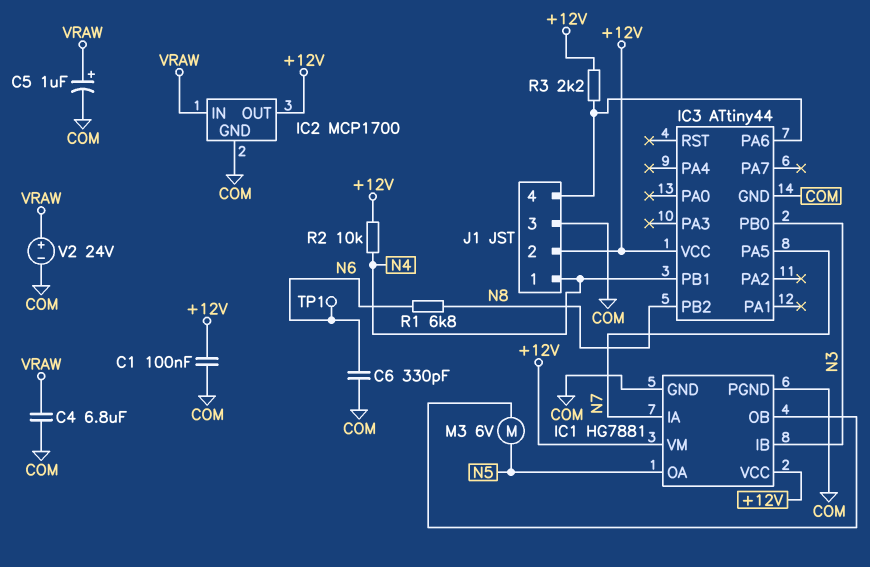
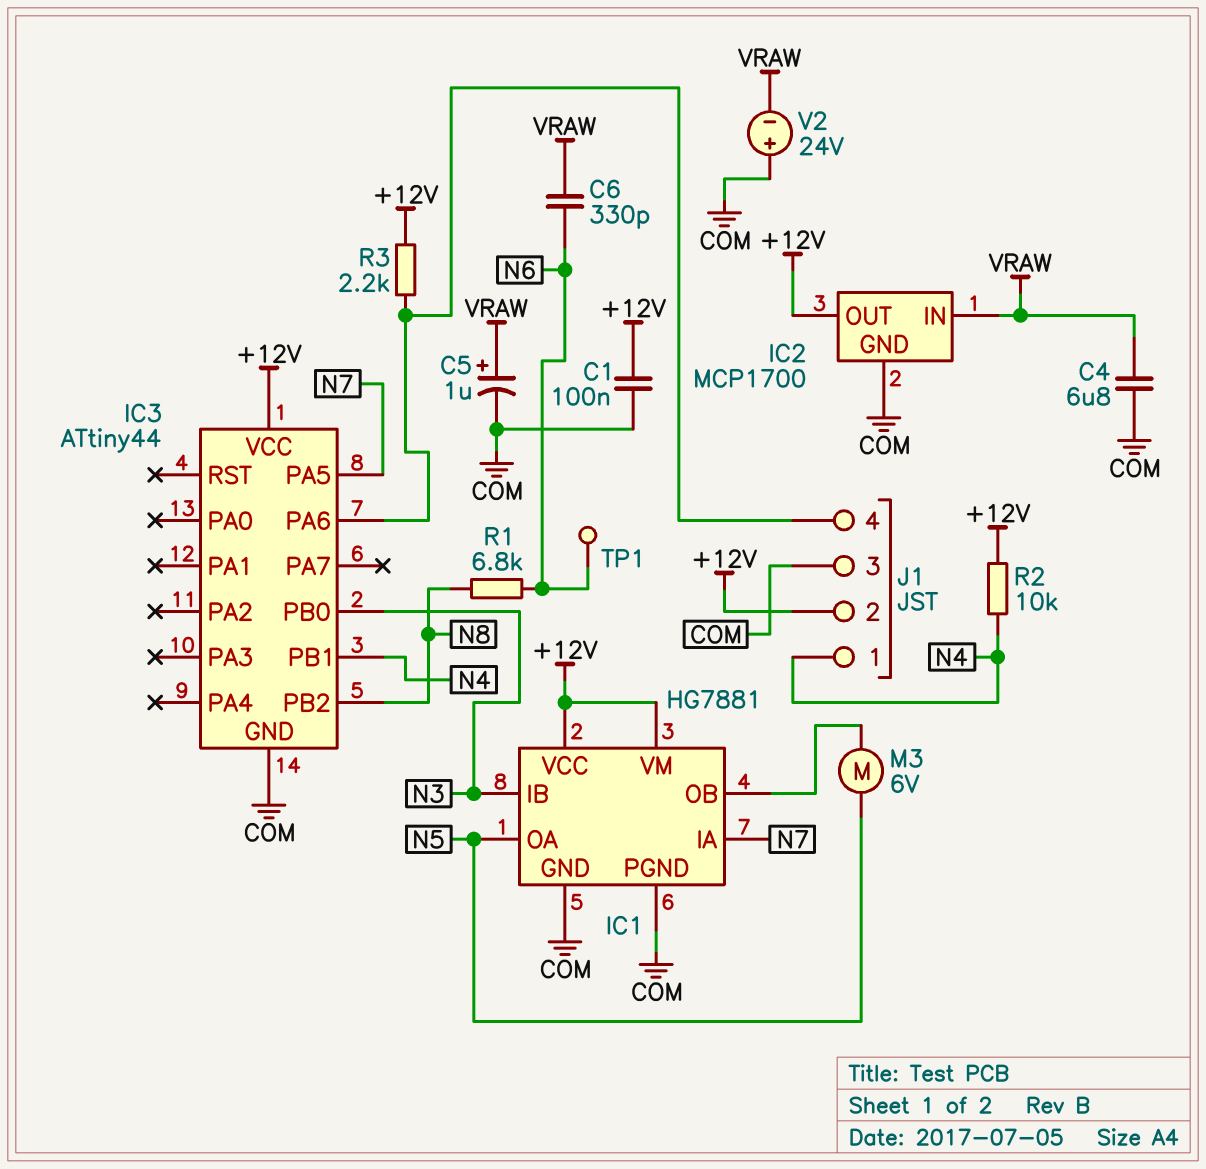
C6: 330pF (COM, N6) -> 330pF (N6, VRAW)
V2: 24V (plus VRAW, minus COM) -> 24V (plus COM, minus VRAW)

